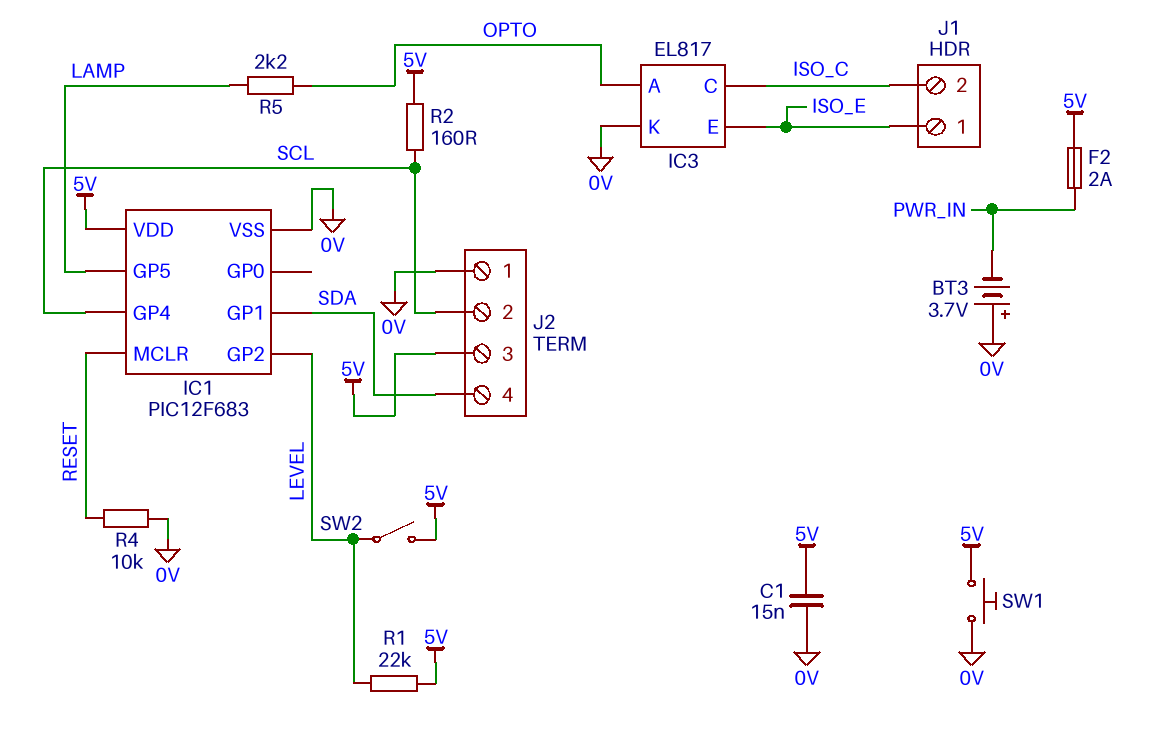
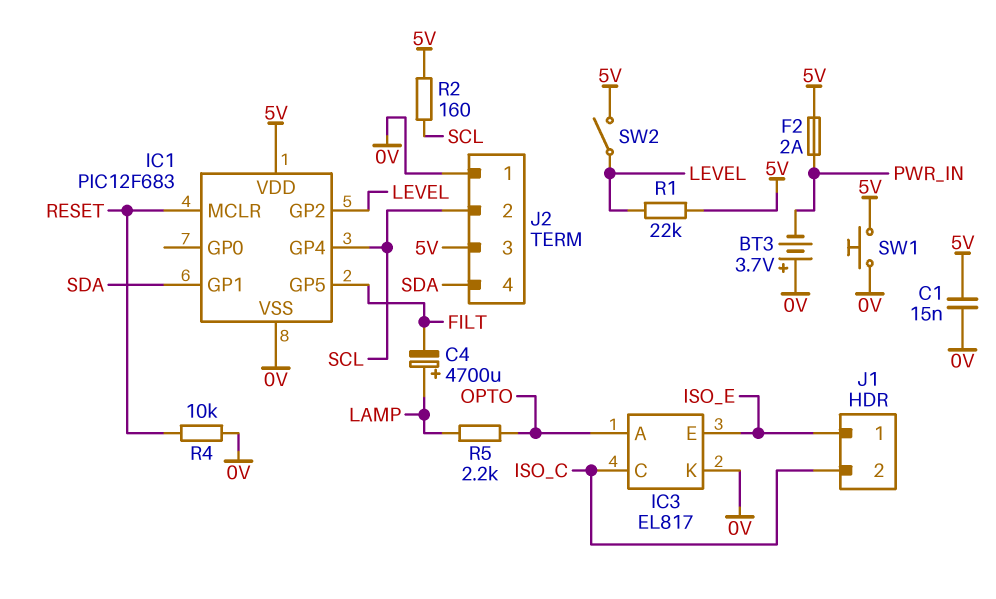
C4: none -> 4700uF (plus LAMP, minus FILT)
IC1 pin GP5: LAMP -> FILT

